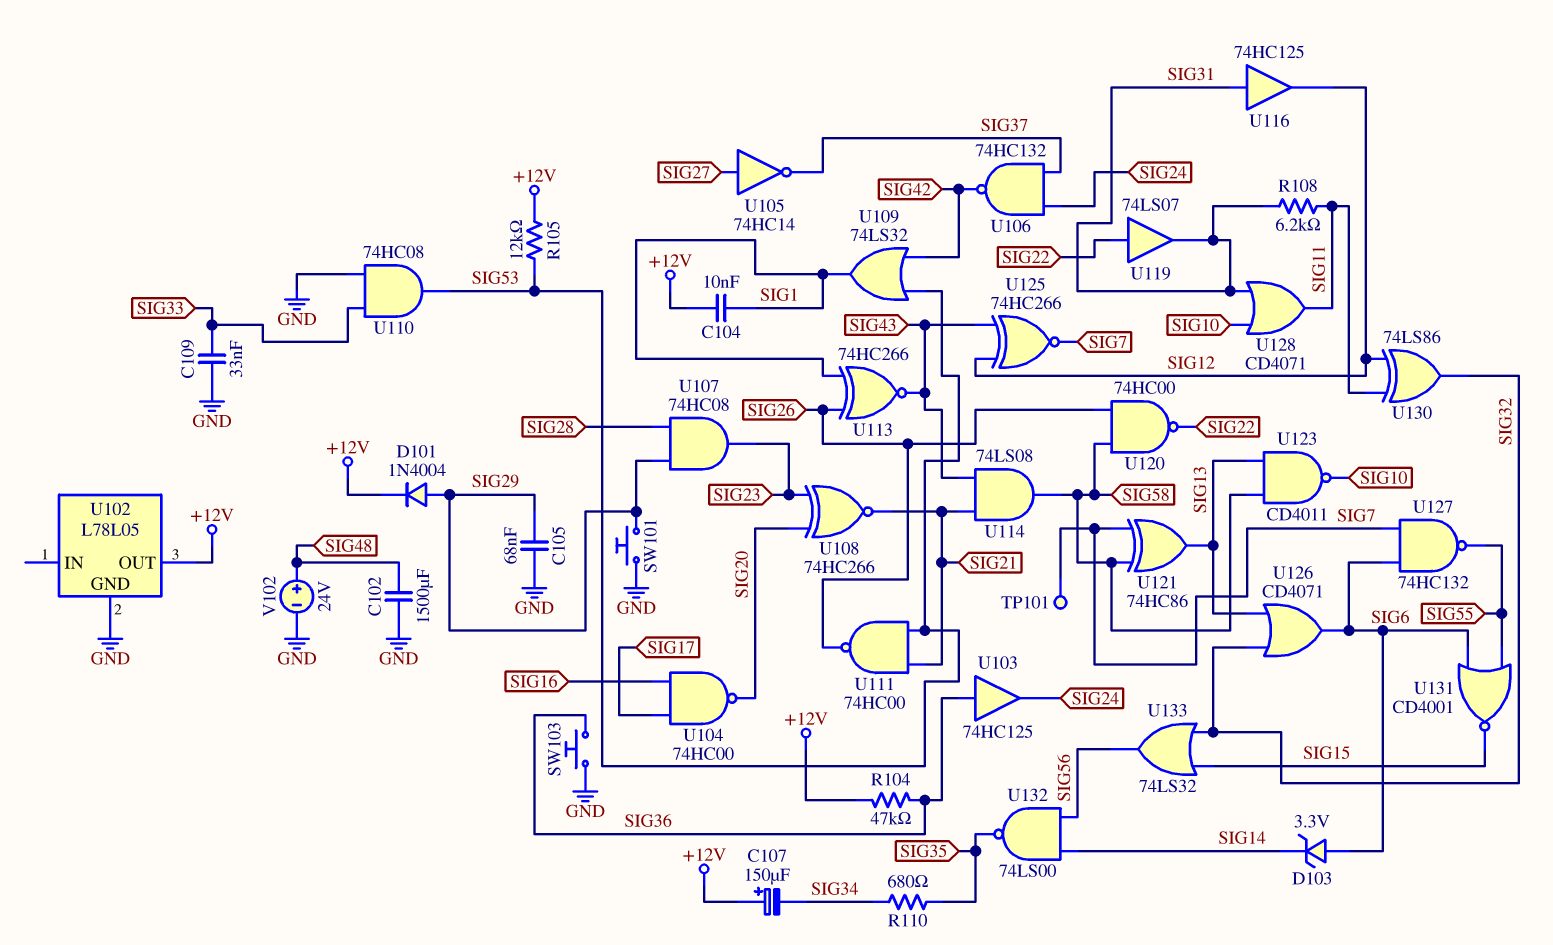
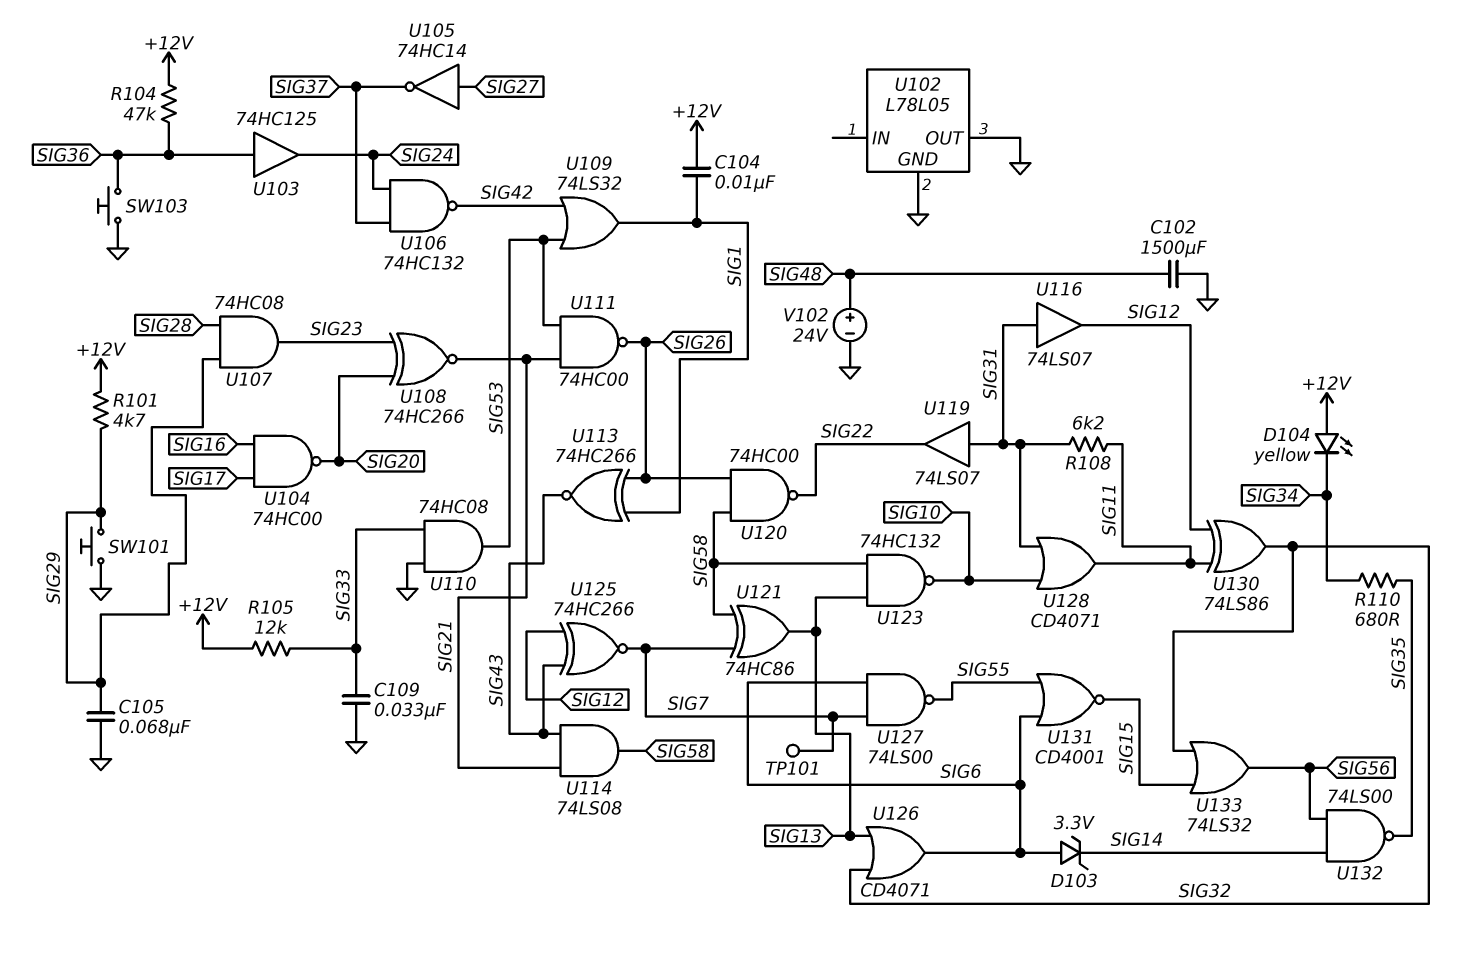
C107: 150uF (plus +12V, minus SIG34) -> none
D101: diode 1N4004 (A SIG29, K +12V) -> none
D104: none -> LED yellow (A +12V, K SIG34)
R101: none -> 4.7k (+12V, SIG29)
R105: 12k (+12V, SIG53) -> 12k (+12V, SIG33)
U102 pin OUT: +12V -> GND
U116: buffer 74HC125 (in SIG31, out SIG12) -> buffer 74LS07 (in SIG31, out SIG12)
U119: buffer 74LS07 (in SIG22, out SIG31) -> buffer 74LS07 (in SIG31, out SIG22)
U123: NAND CD4011 (in SIG13, in SIG58, out SIG10) -> NAND 74HC132 (in SIG13, in SIG58, out SIG10)
U127: NAND 74HC132 (in SIG6, in SIG7, out SIG55) -> NAND 74LS00 (in SIG6, in SIG7, out SIG55)

